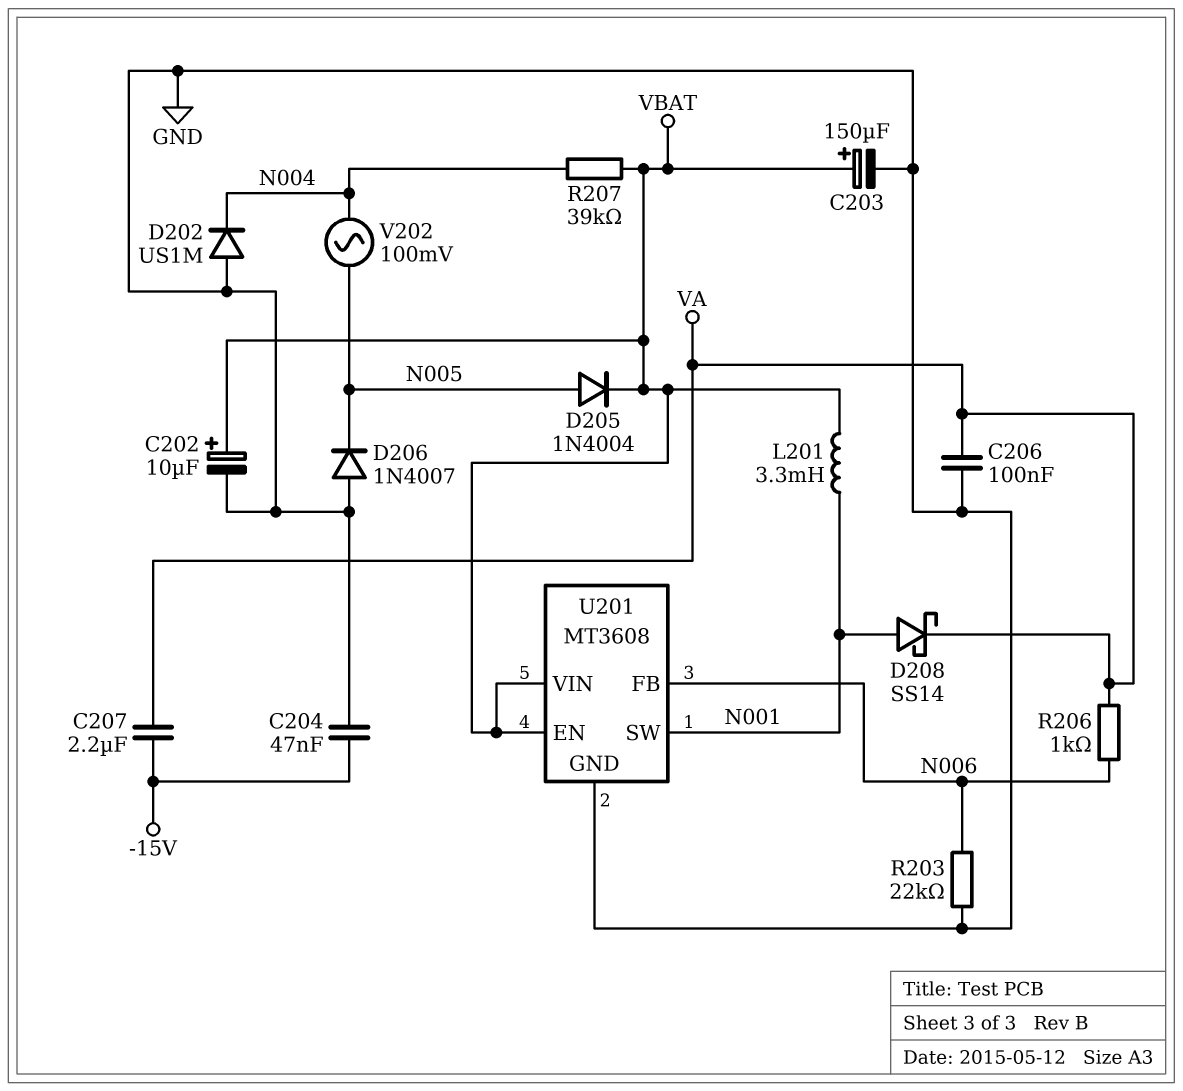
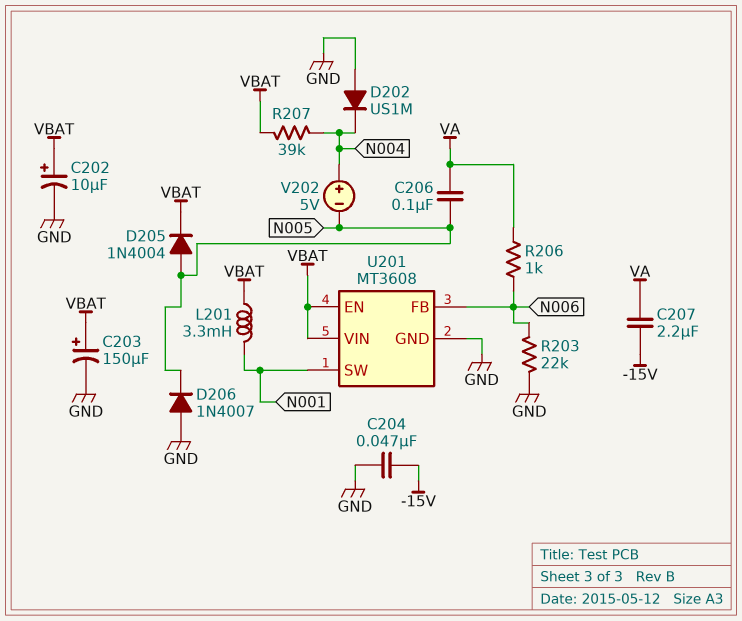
C206: 100nF (GND, VA) -> 100nF (N005, VA)
D208: schottky SS14 (A N001, K VA) -> none
V202: AC 100mV (N004, N005) -> 5V (plus N004, minus N005)

